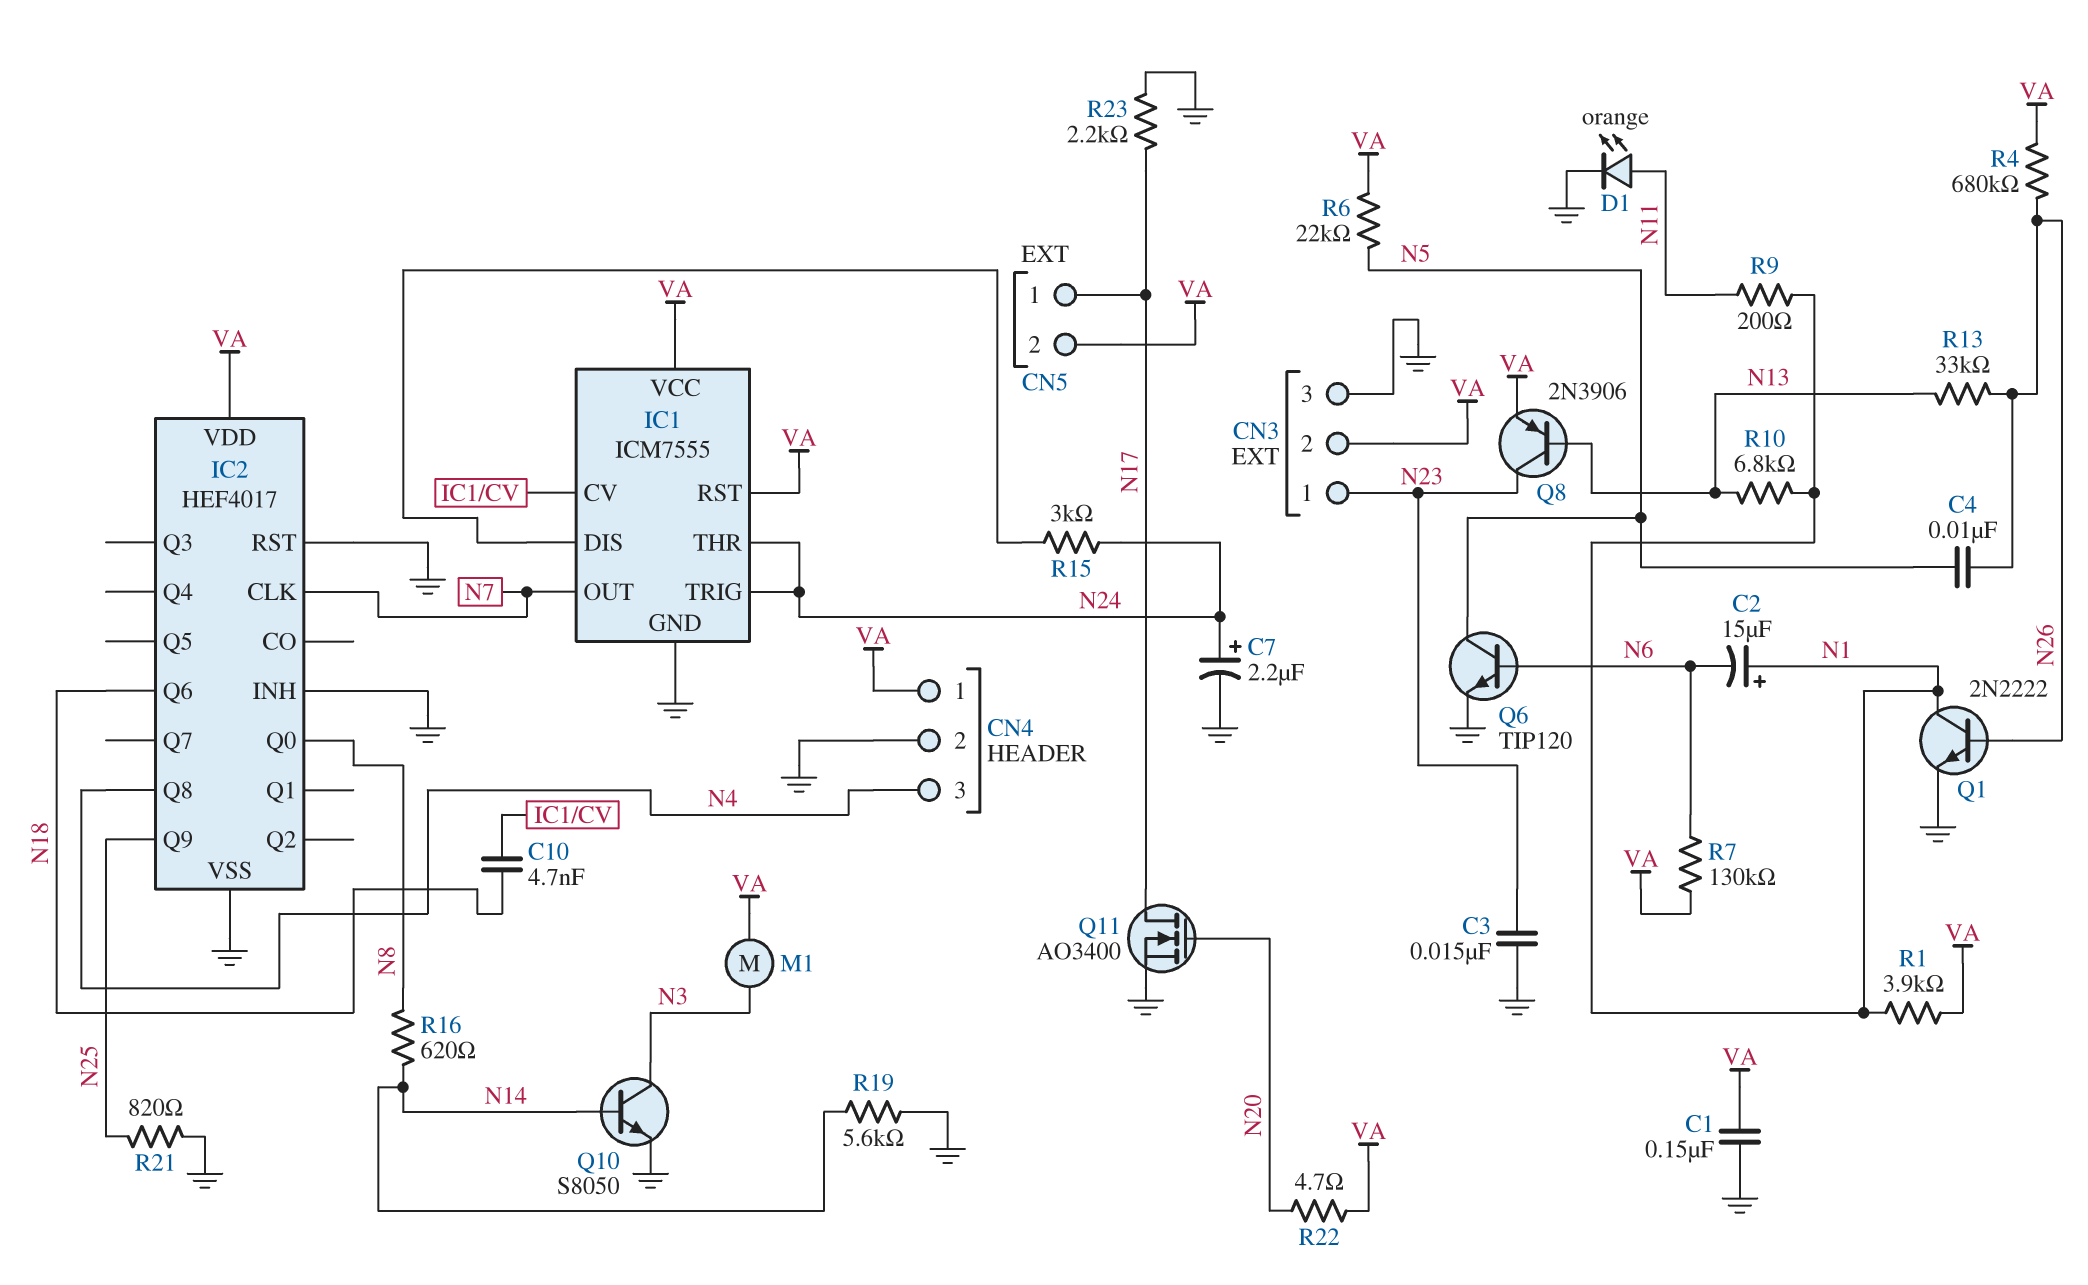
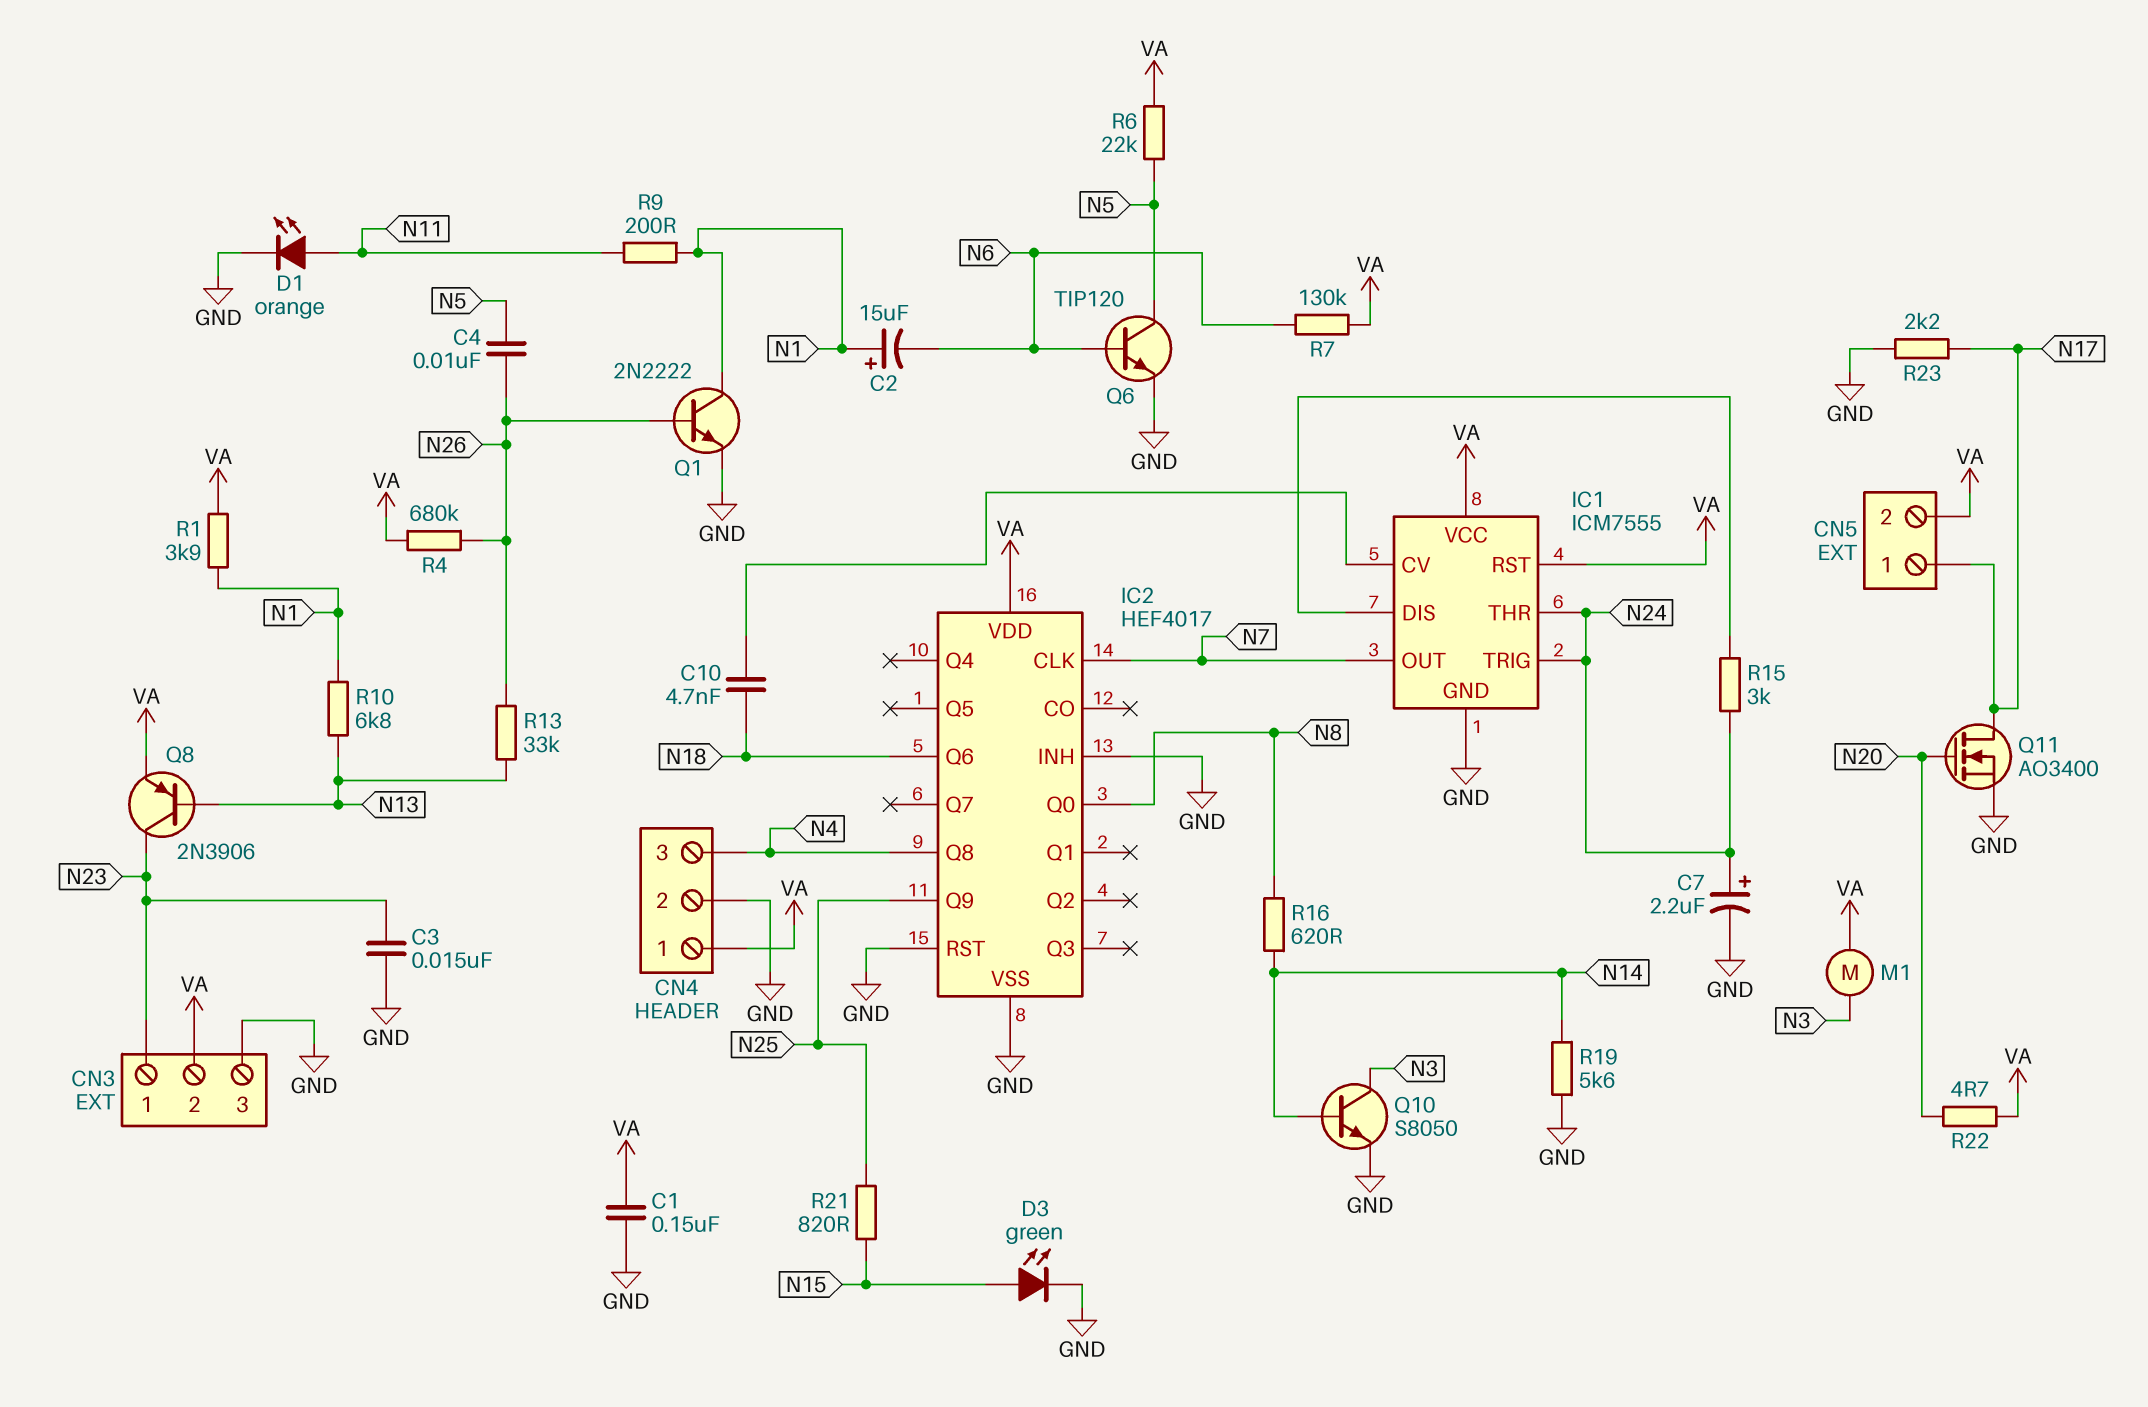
D3: none -> LED green (A N15, K GND)
R21: 820 (GND, N25) -> 820 (N15, N25)

